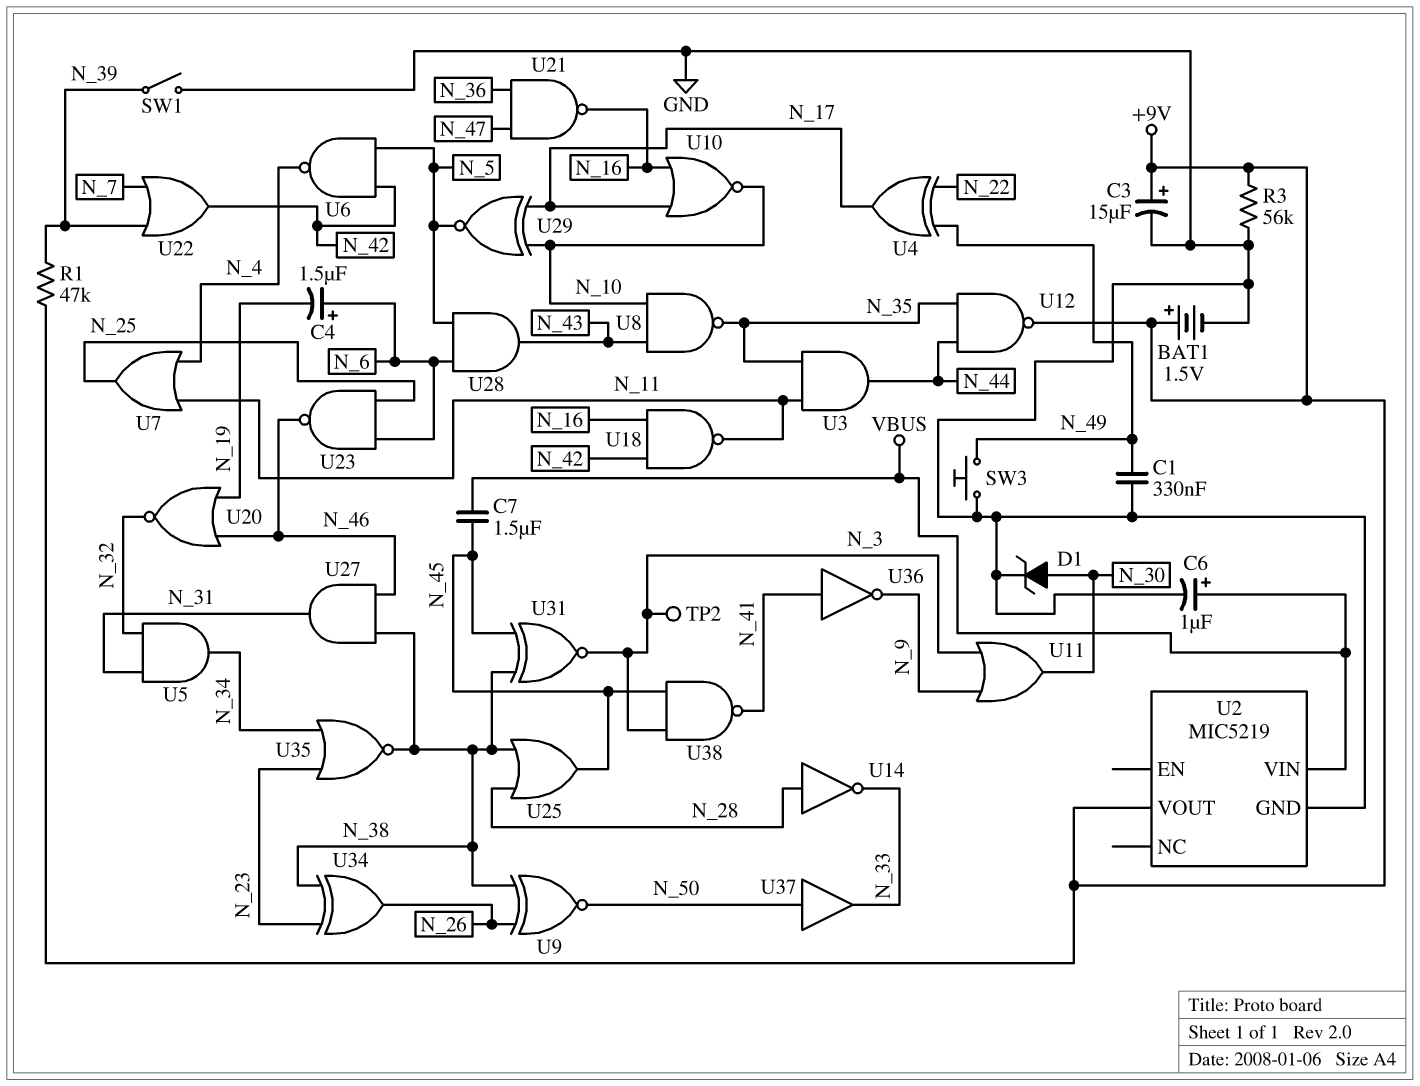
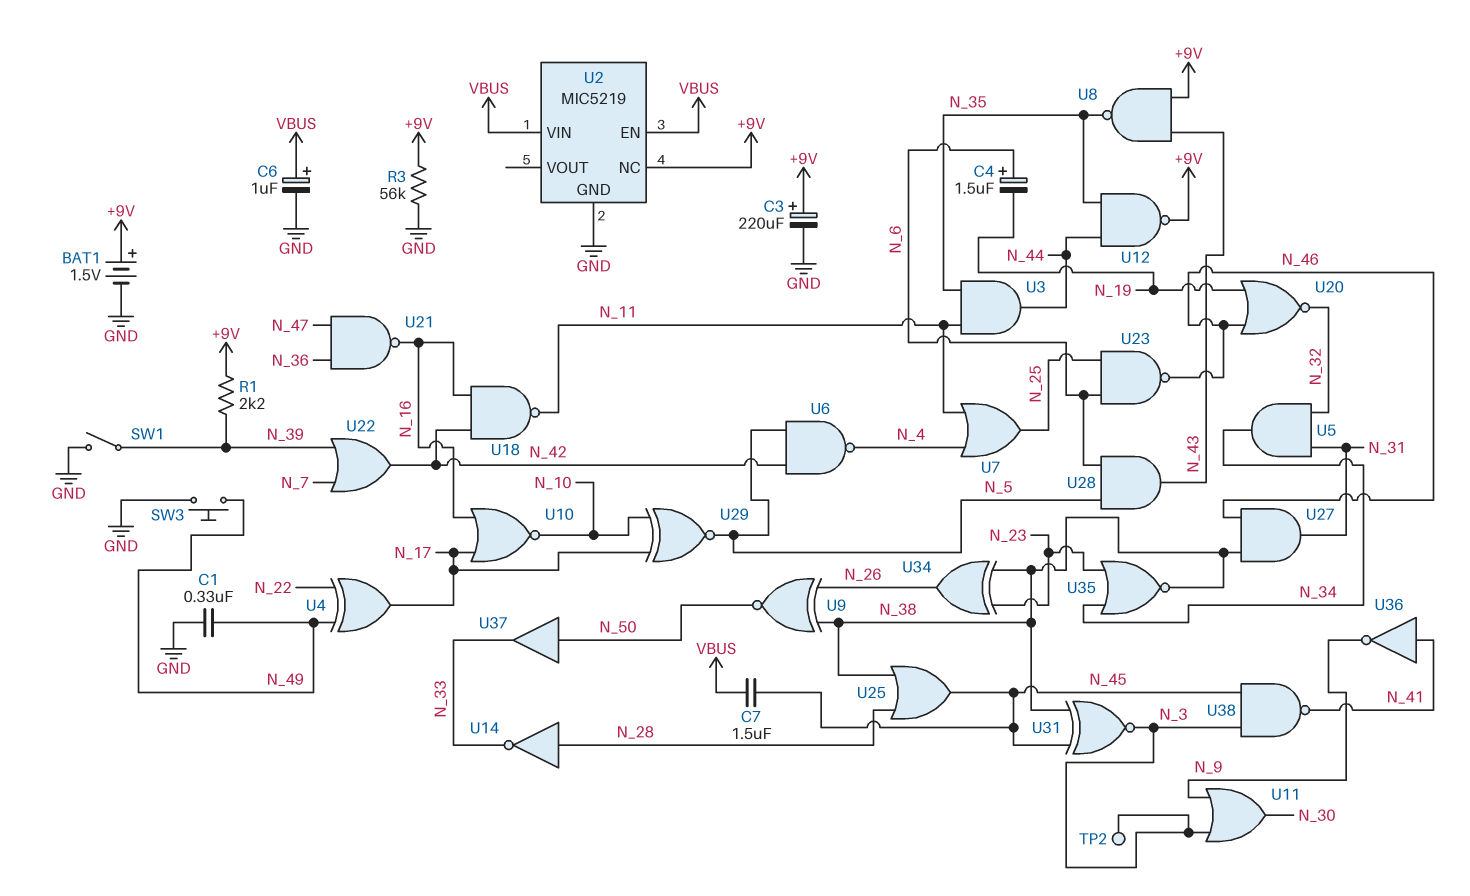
C3: 15uF (plus +9V, minus GND) -> 220uF (plus +9V, minus GND)
D1: zener (A N_30, K GND) -> none
R1: 47k (+9V, N_39) -> 2.2k (+9V, N_39)
U2 pin EN: none -> VBUS
U2 pin NC: none -> +9V
U2 pin VOUT: +9V -> none
U8: NAND (in N_10, in N_43, out N_35) -> NAND (in +9V, in N_43, out N_35)

